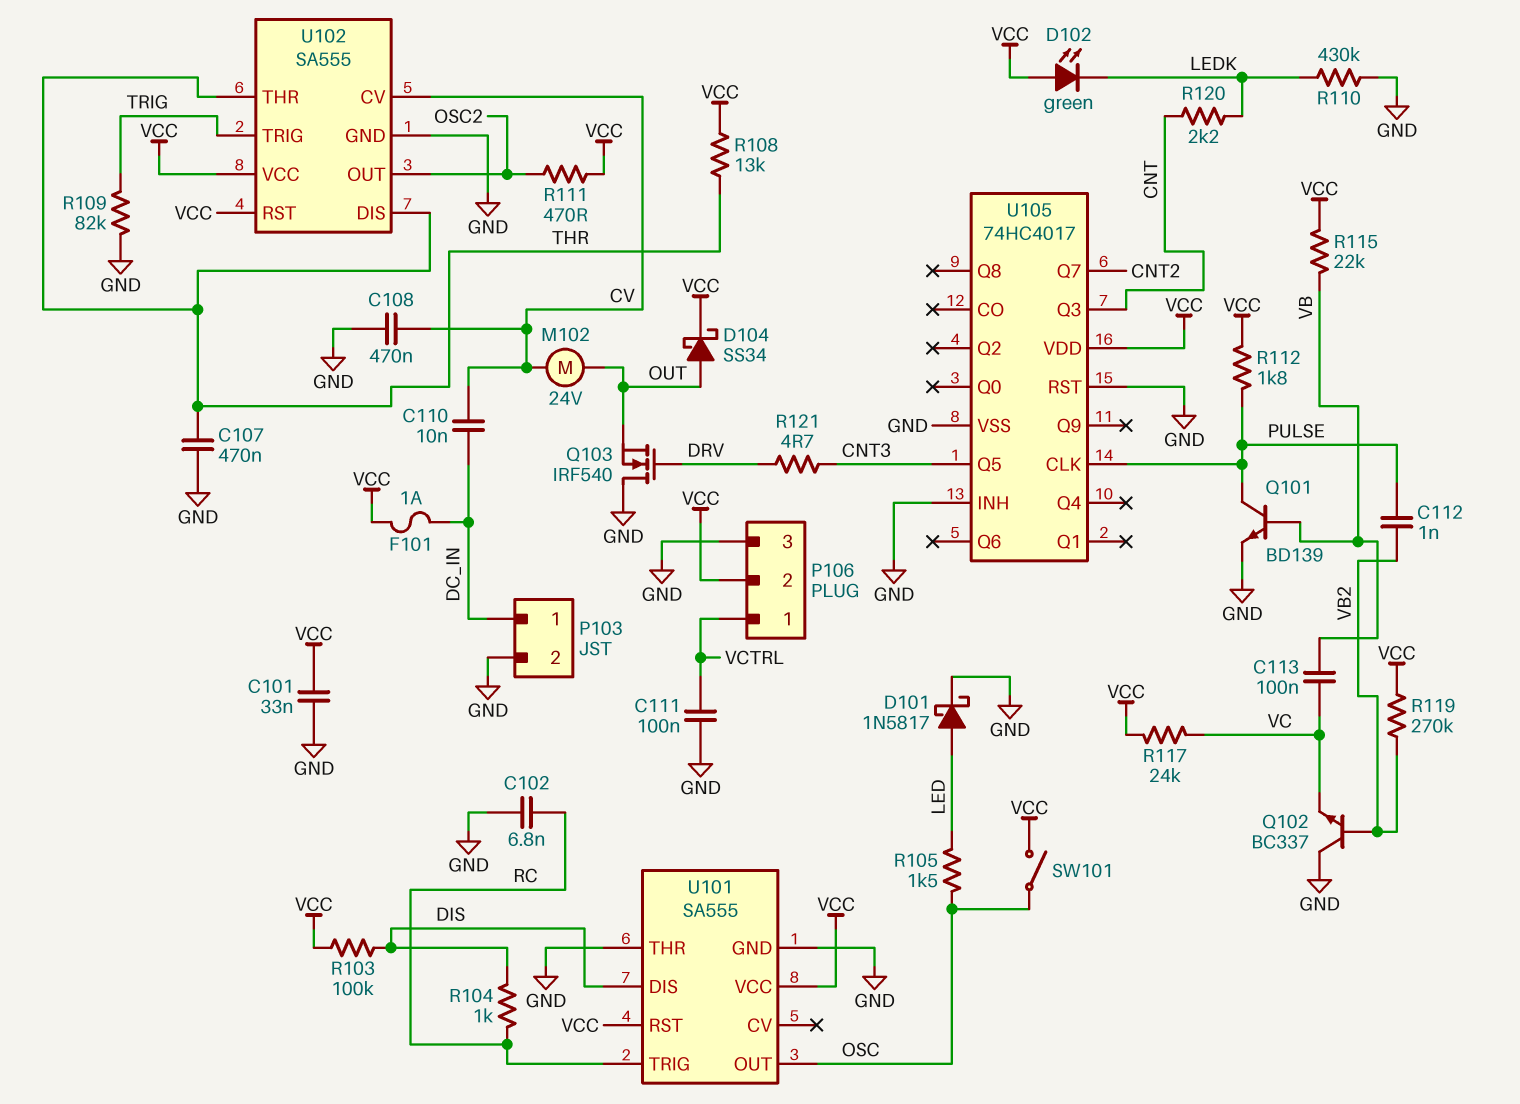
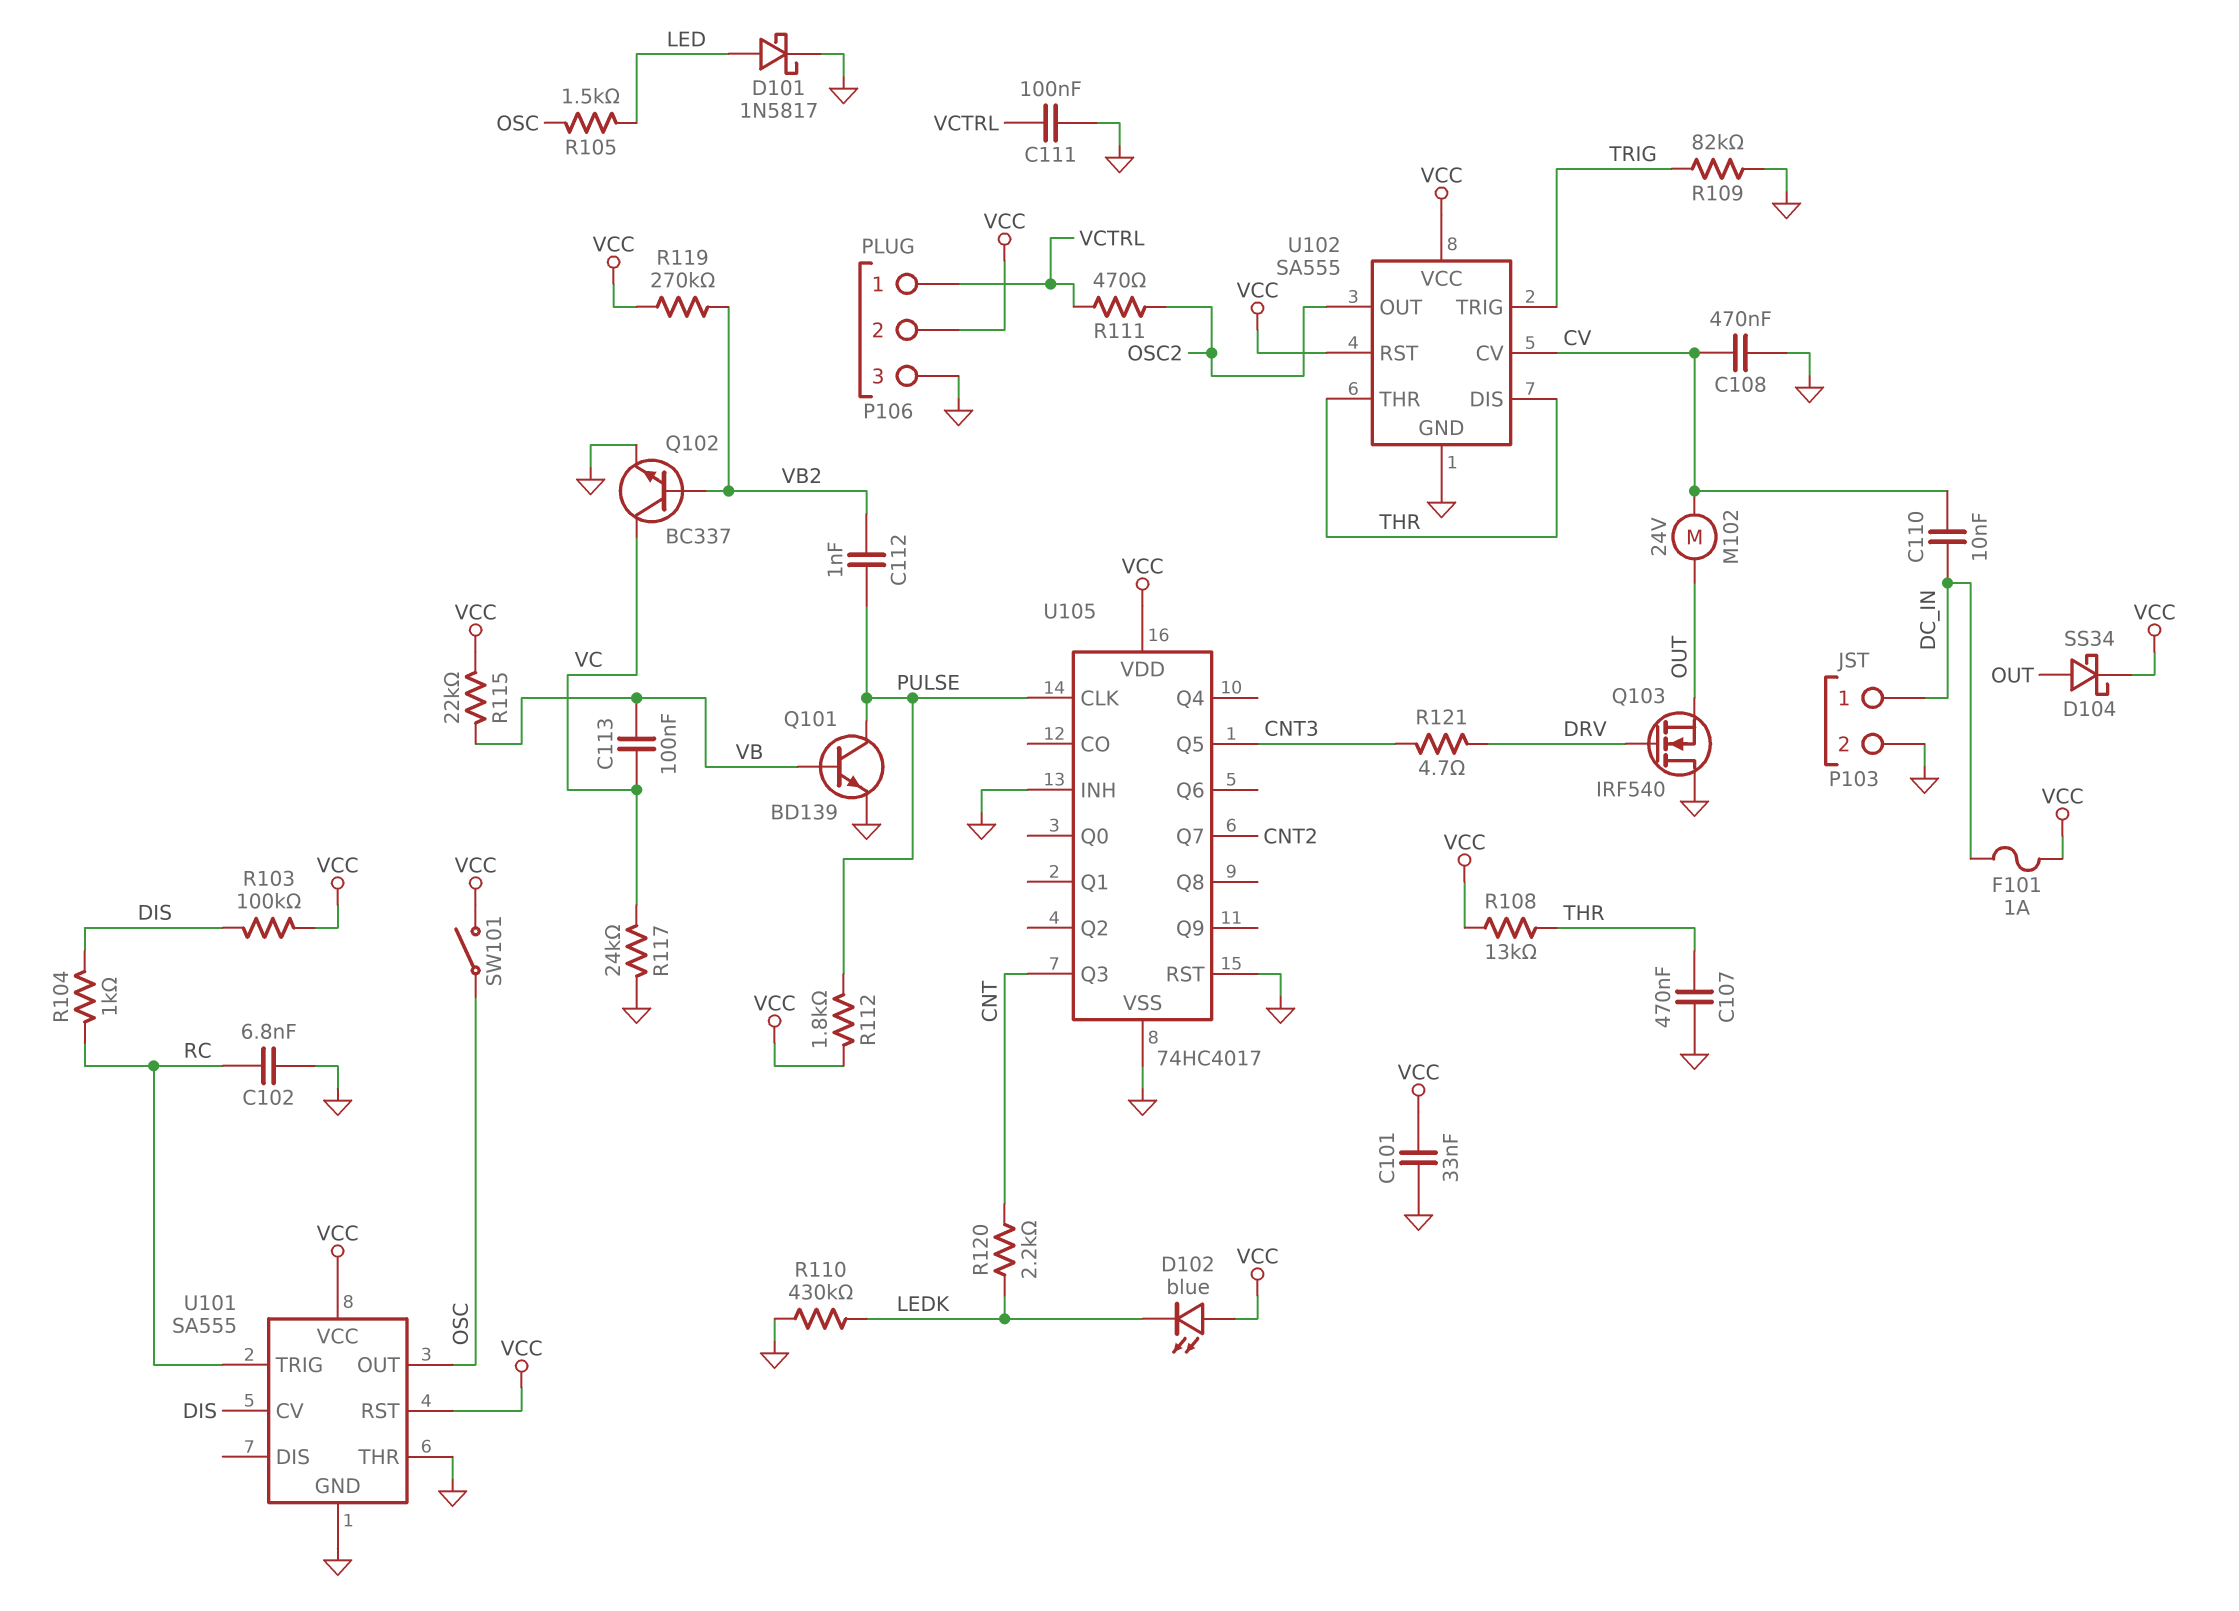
D102: LED green (A VCC, K LEDK) -> LED blue (A VCC, K LEDK)
Q102: NPN BC337 (B VB2, C GND, E VC) -> NPN BC337 (B VB2, C VC, E GND)
R111: 470 (OSC2, VCC) -> 470 (OSC2, VCTRL)
R117: 24k (VC, VCC) -> 24k (GND, VC)
U101 pin CV: none -> DIS
U101 pin DIS: DIS -> none

